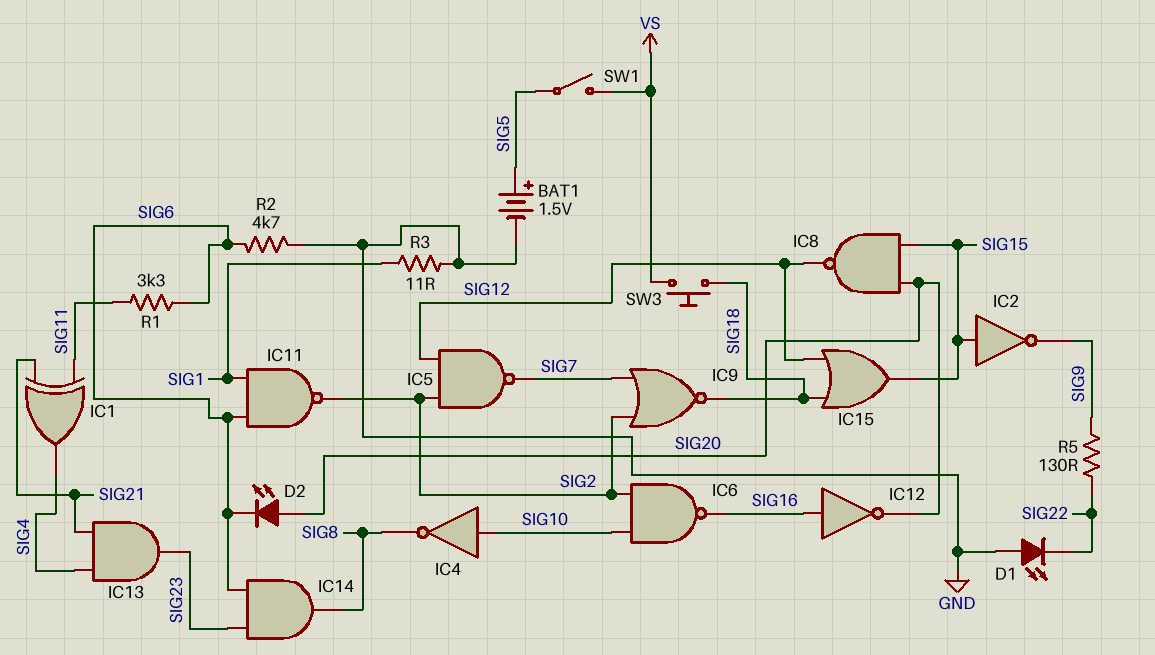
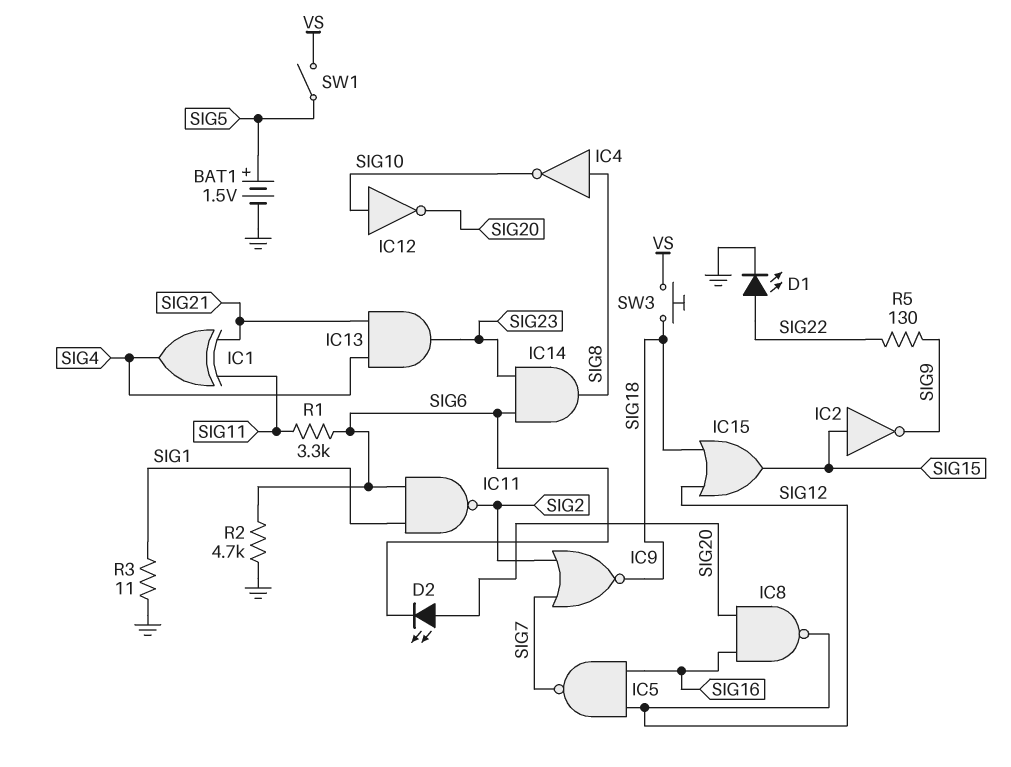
D1: LED (A GND, K SIG22) -> LED (A SIG22, K GND)
IC4: NOT (in SIG10, out SIG8) -> NOT (in SIG8, out SIG10)
IC5: NAND (in SIG2, in SIG12, out SIG7) -> NAND (in SIG12, in SIG16, out SIG7)
IC6: NAND (in SIG2, in SIG10, out SIG16) -> none
IC8: NAND (in SIG15, in SIG20, out SIG12) -> NAND (in SIG16, in SIG20, out SIG12)
IC12: NOT (in SIG16, out SIG20) -> NOT (in SIG10, out SIG20)

